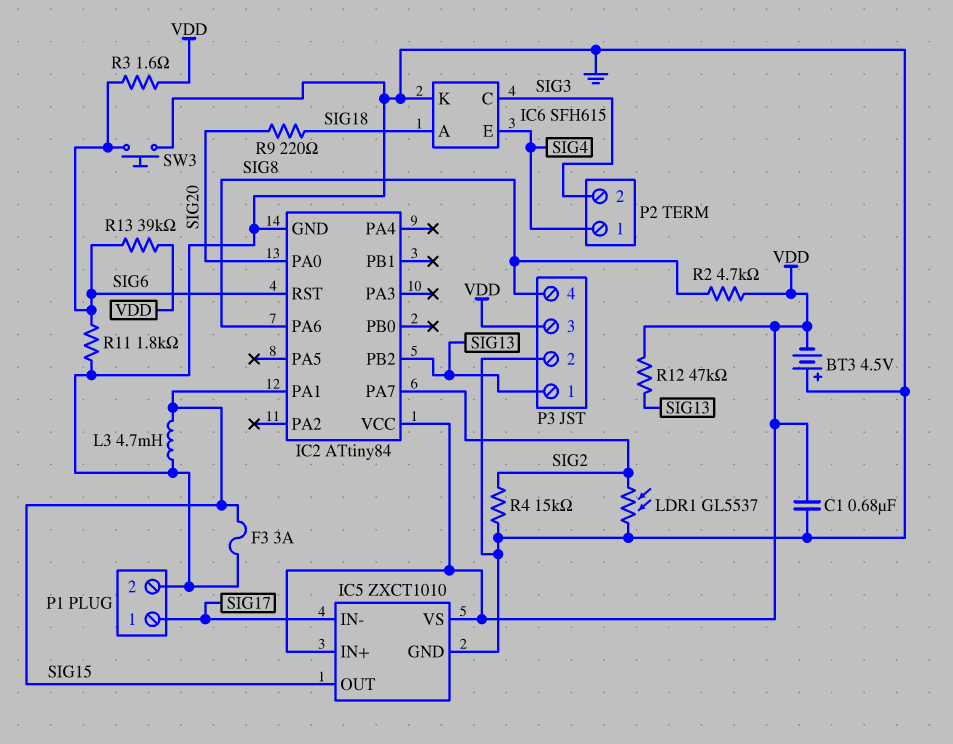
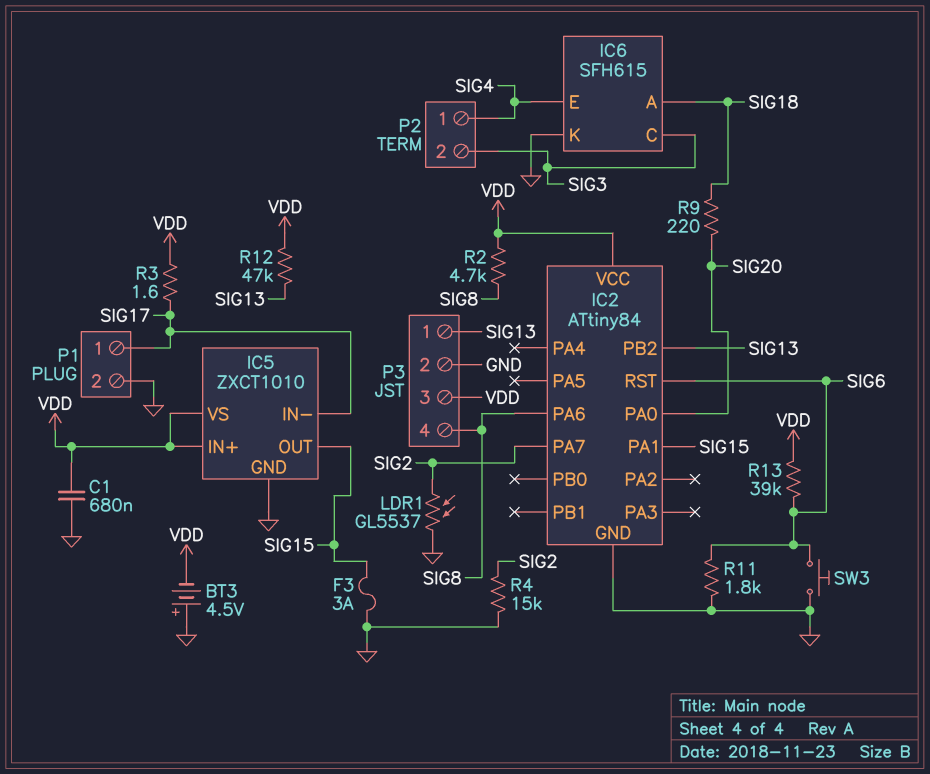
L3: 4.7mH (GND, SIG15) -> none
R3: 1.6 (SIG6, VDD) -> 1.6 (SIG17, VDD)

